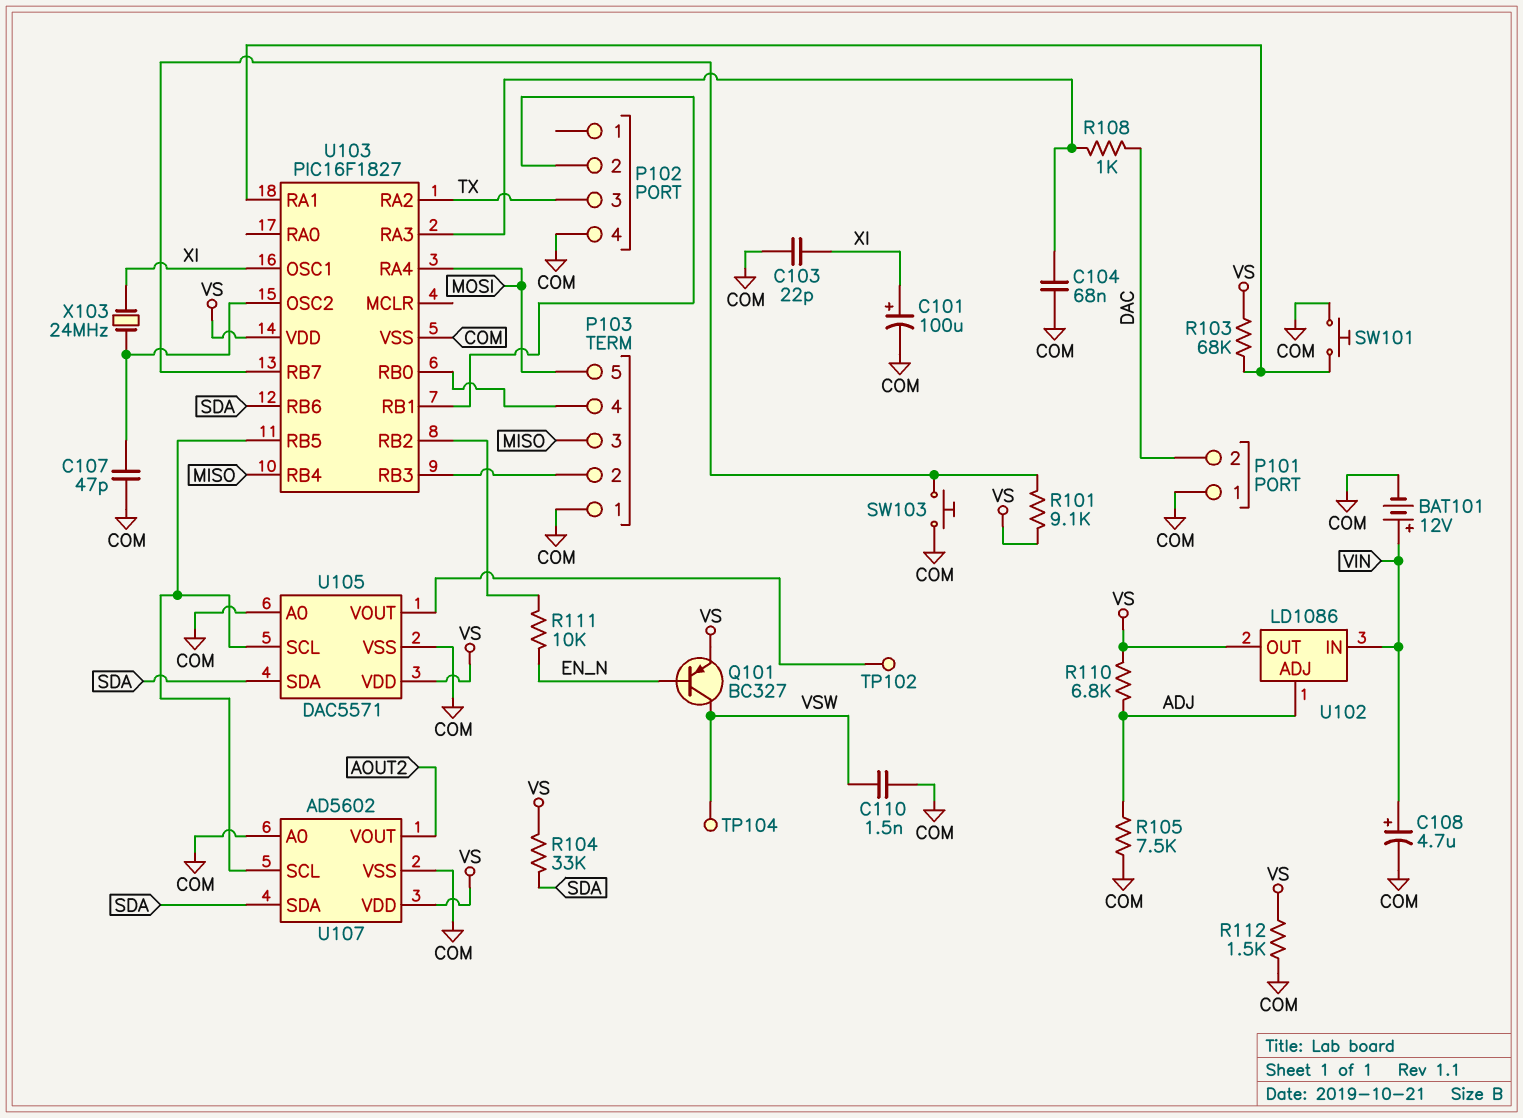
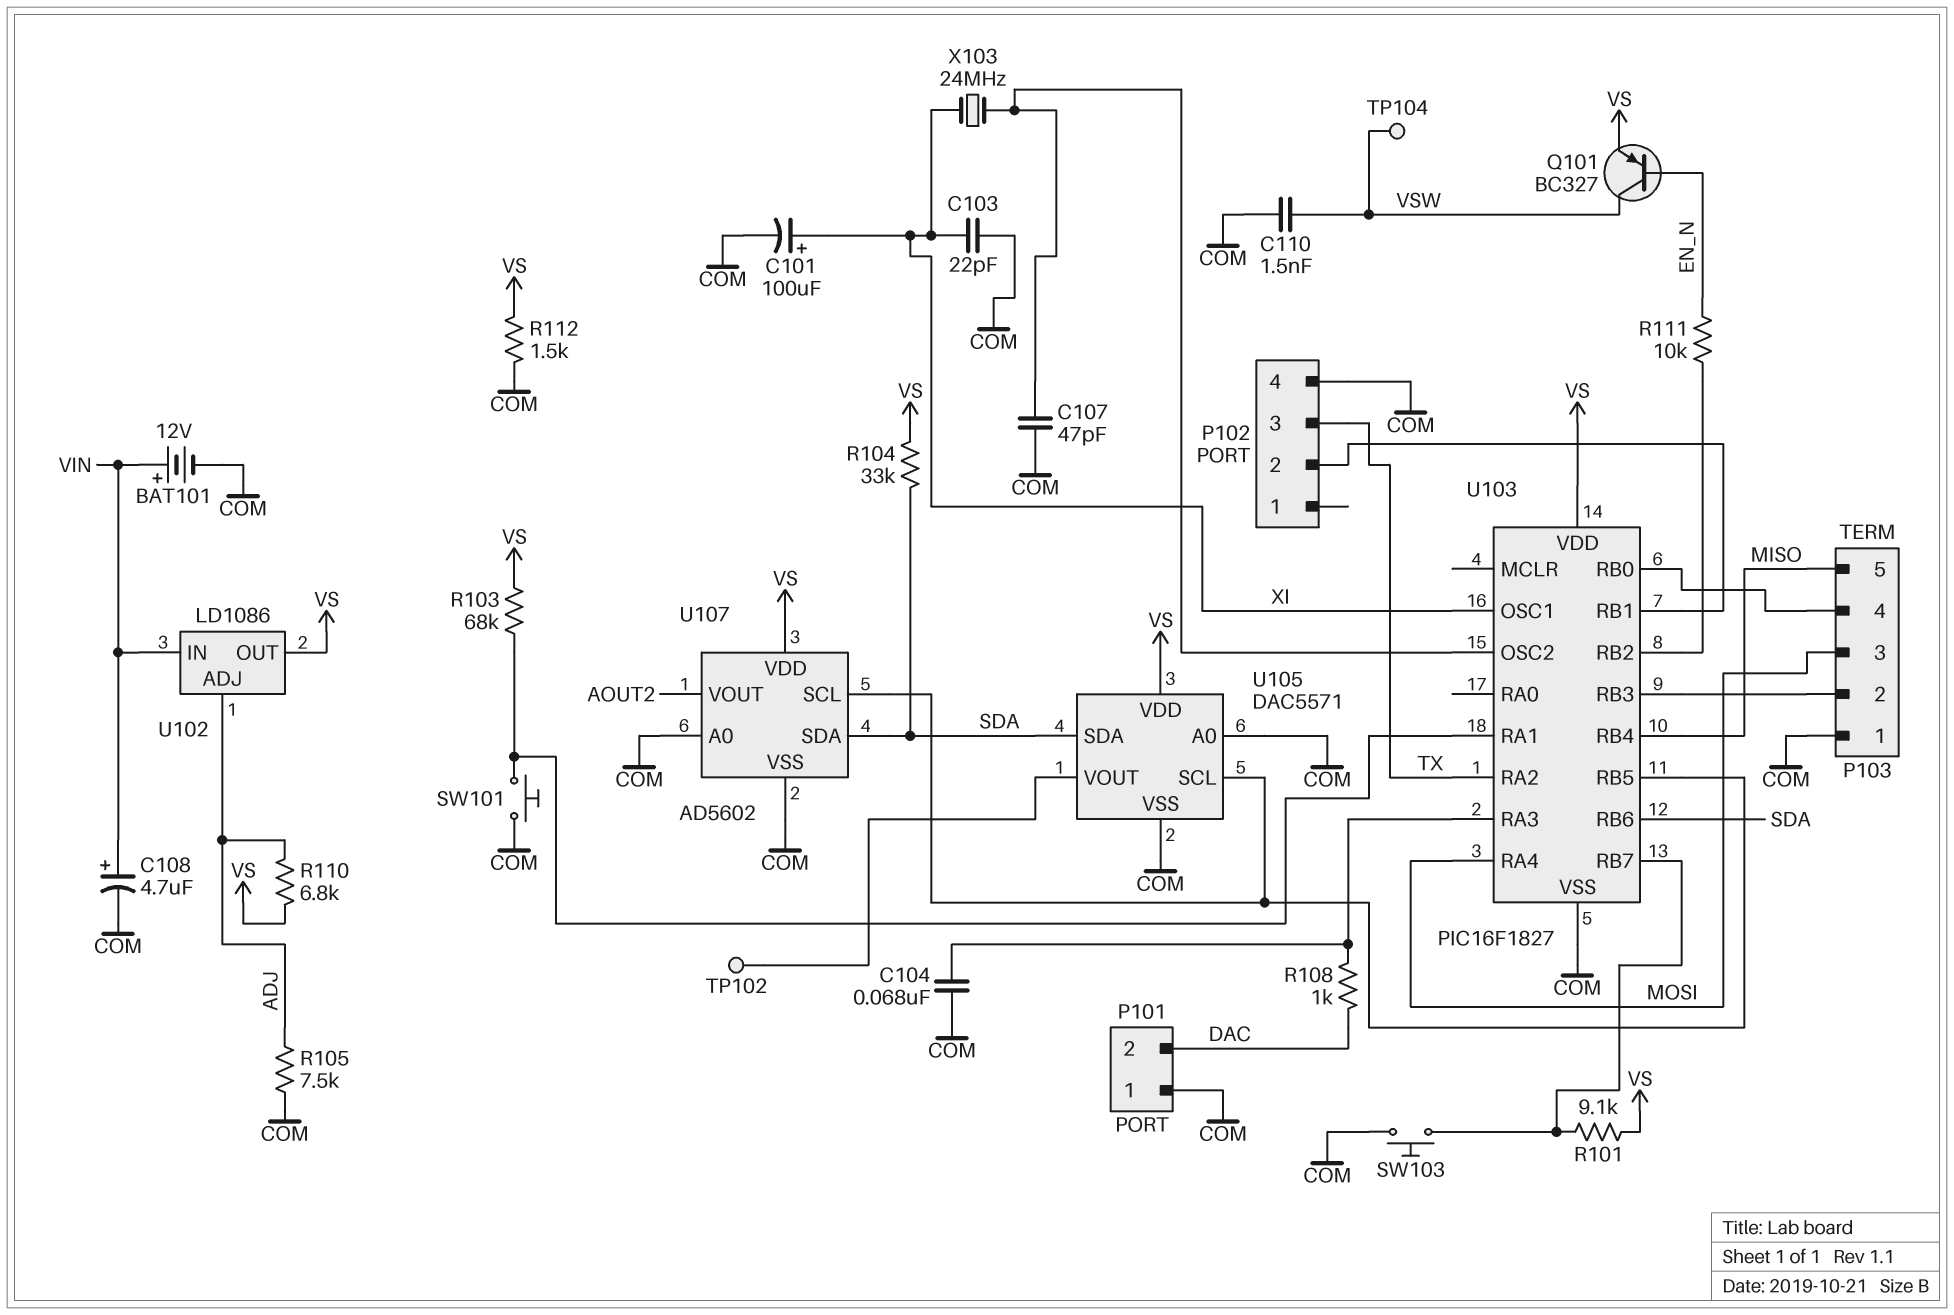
P103 pin 3: MISO -> MOSI
P103 pin 5: MOSI -> MISO

